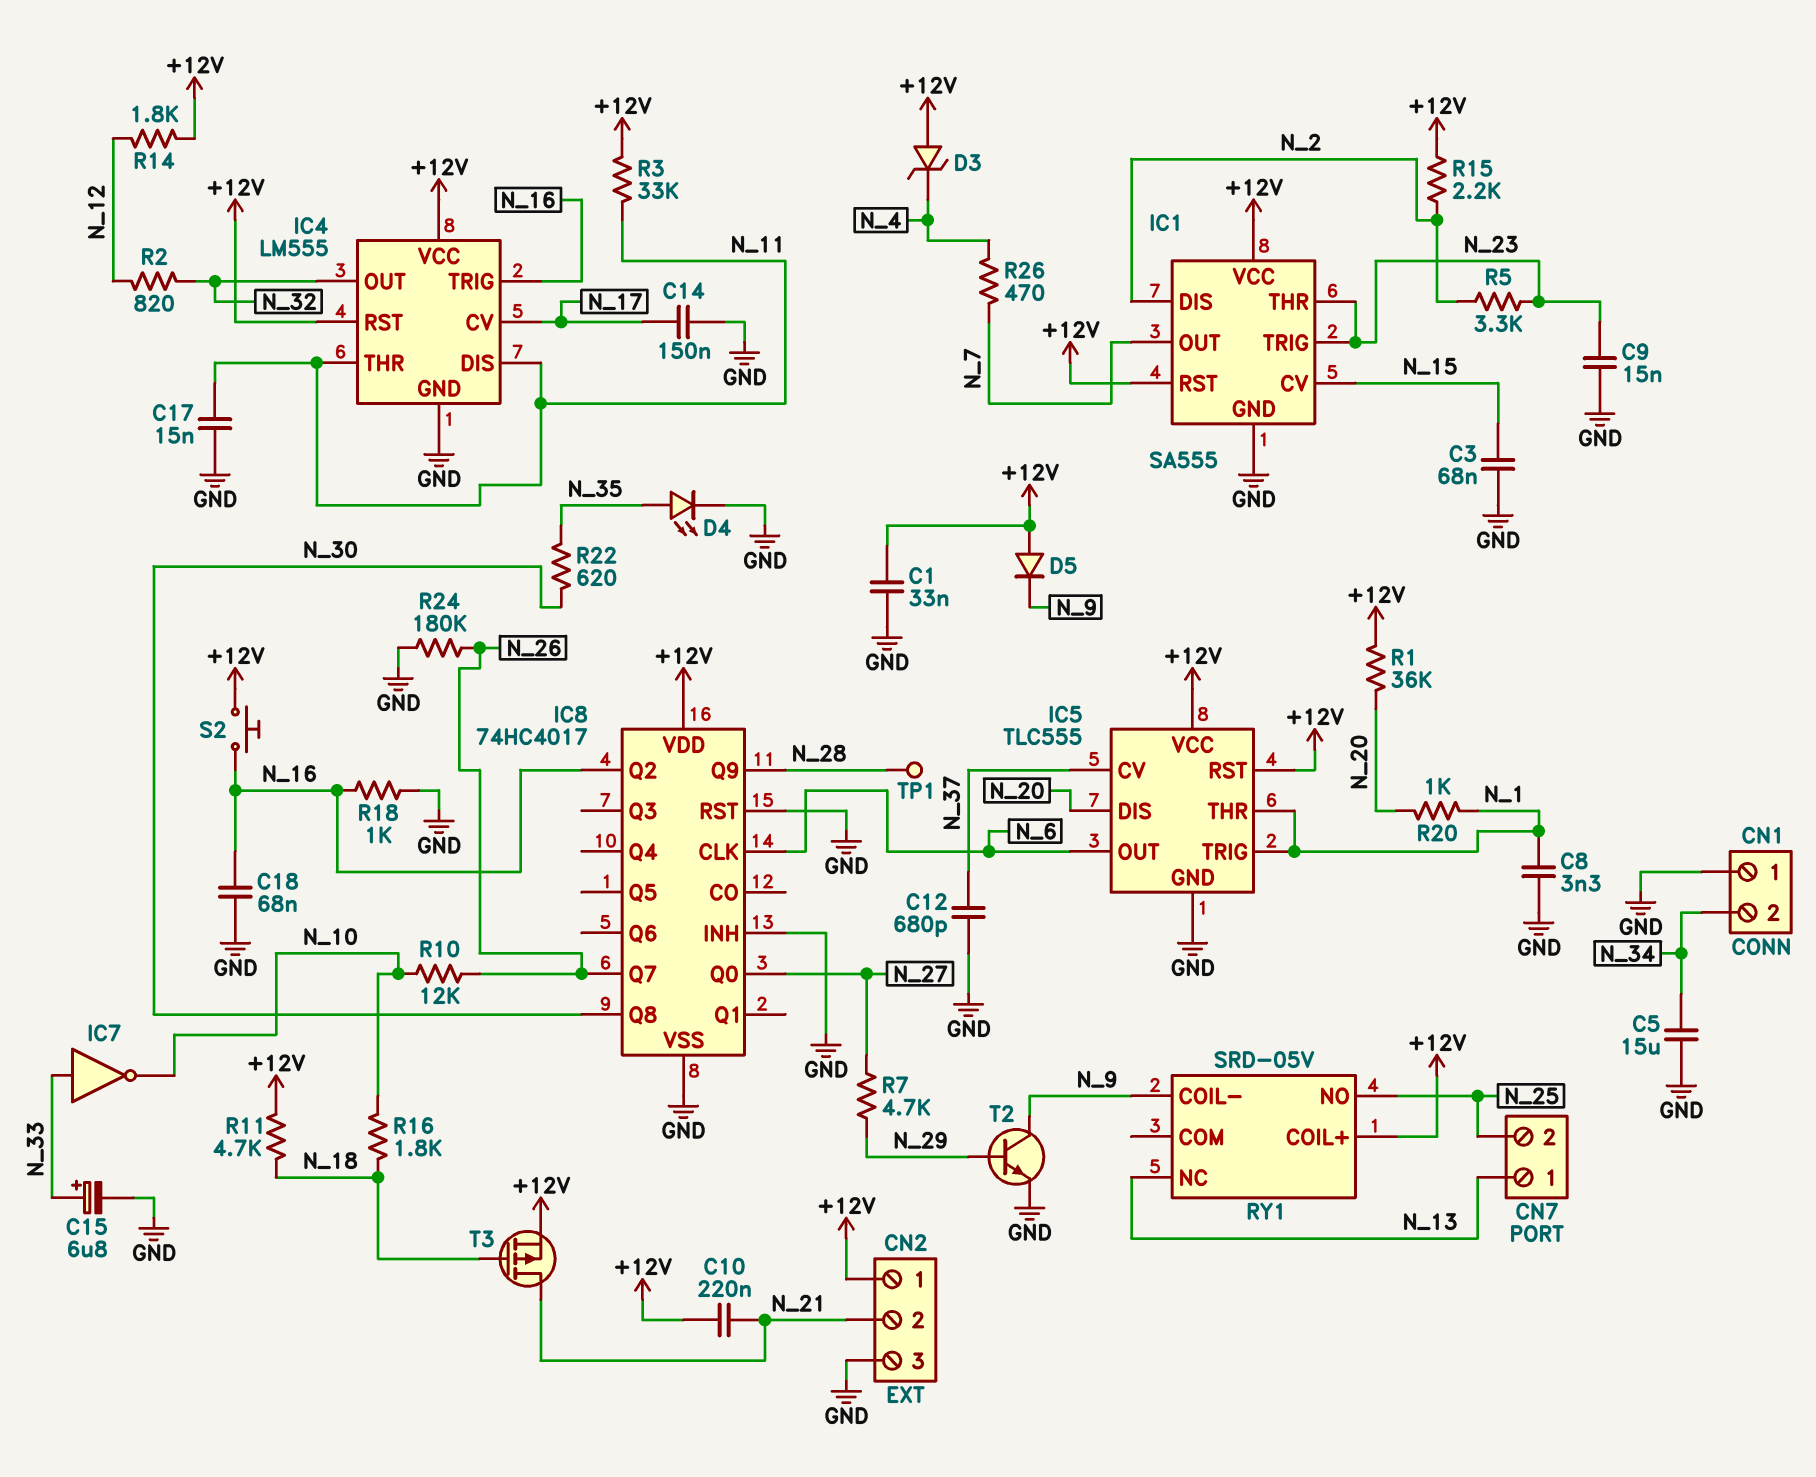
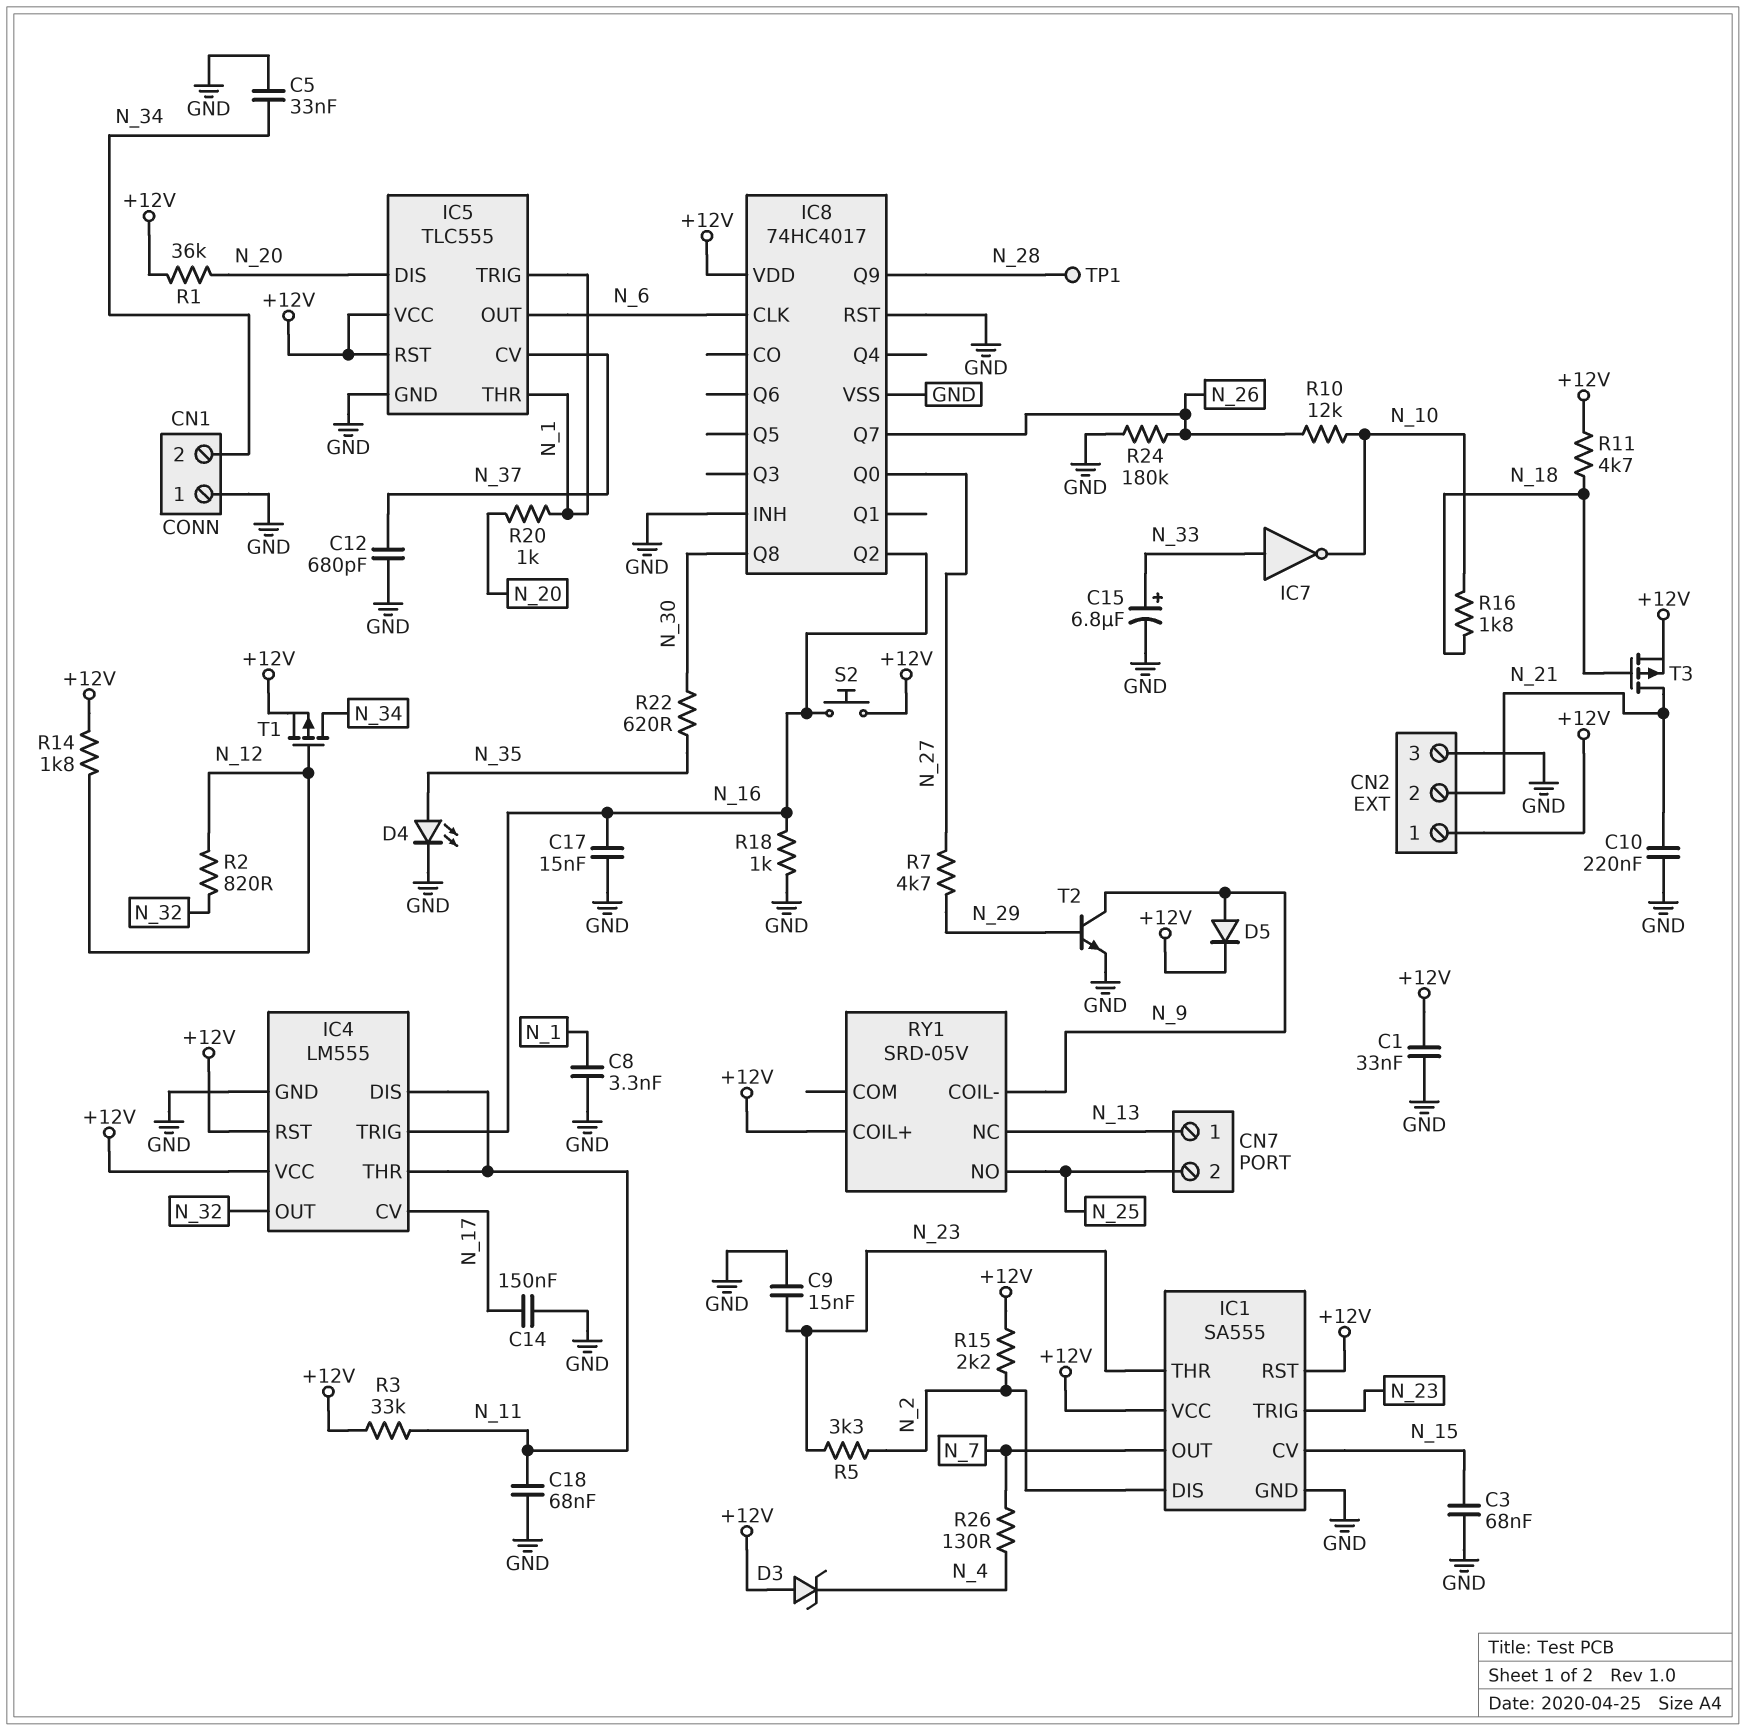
C5: 15uF (GND, N_34) -> 33nF (GND, N_34)
C10: 220nF (+12V, N_21) -> 220nF (GND, N_21)
C17: 15nF (GND, N_11) -> 15nF (GND, N_16)
C18: 68nF (GND, N_16) -> 68nF (GND, N_11)
D5: diode (A +12V, K N_9) -> diode (A N_9, K +12V)
R26: 470 (N_4, N_7) -> 130 (N_4, N_7)
T1: none -> PMOS (G N_12, D N_34, S +12V)

